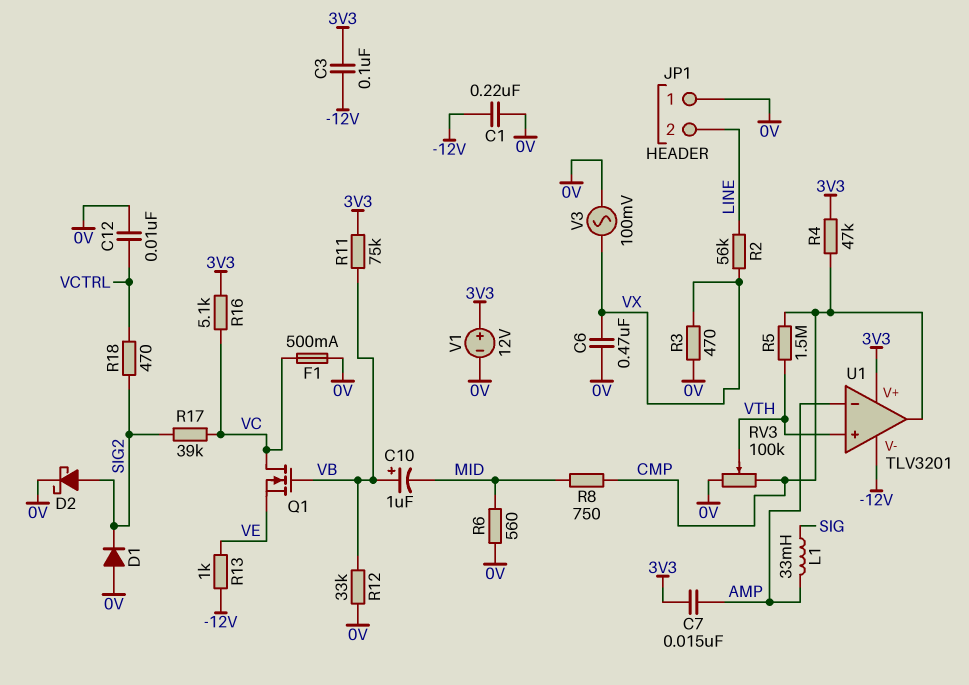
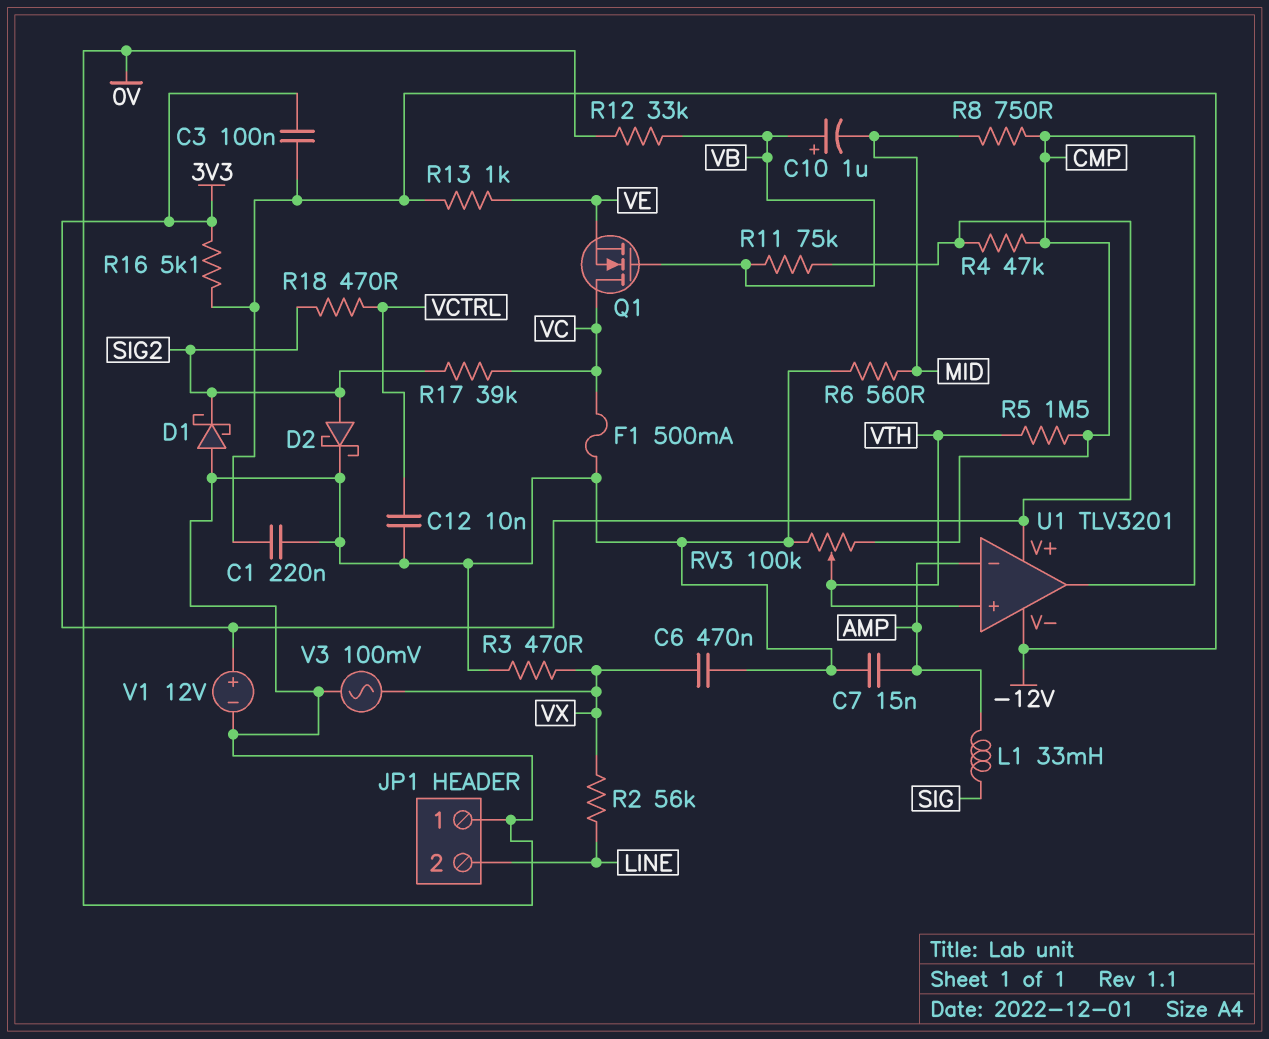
C7: 15nF (3V3, AMP) -> 15nF (0V, AMP)
D1: diode (A 0V, K SIG2) -> schottky (A 0V, K SIG2)
R16: 5.1k (3V3, VC) -> 5.1k (-12V, 3V3)

